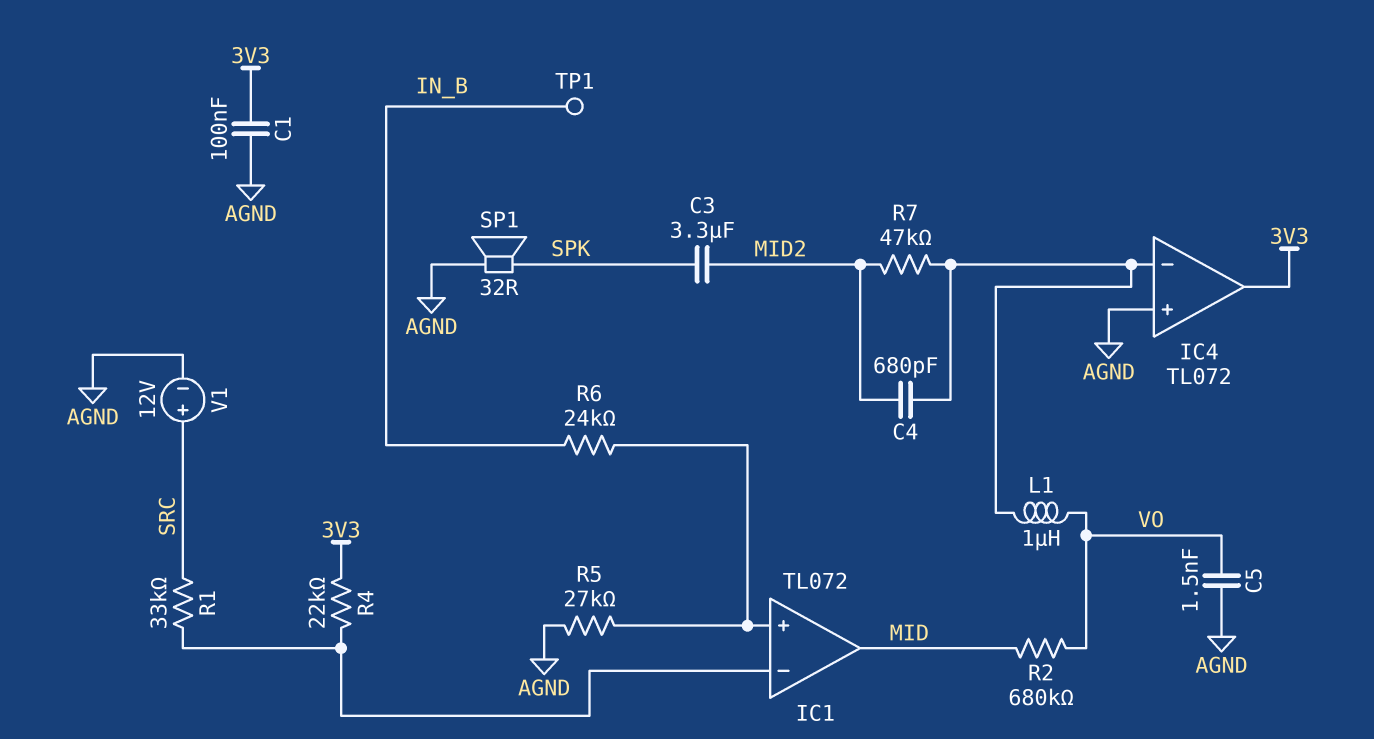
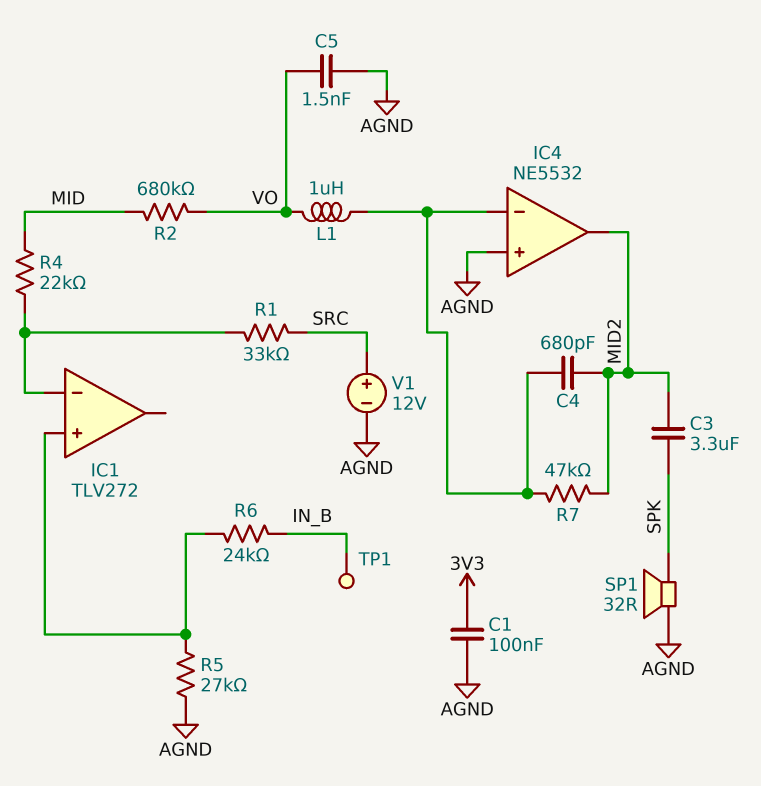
IC1: TL072 -> TLV272
IC1 pin out: MID -> none
IC4: TL072 -> NE5532
IC4 pin out: 3V3 -> MID2
R4: 22k (3V3, IC1/in-) -> 22k (IC1/in-, MID)

